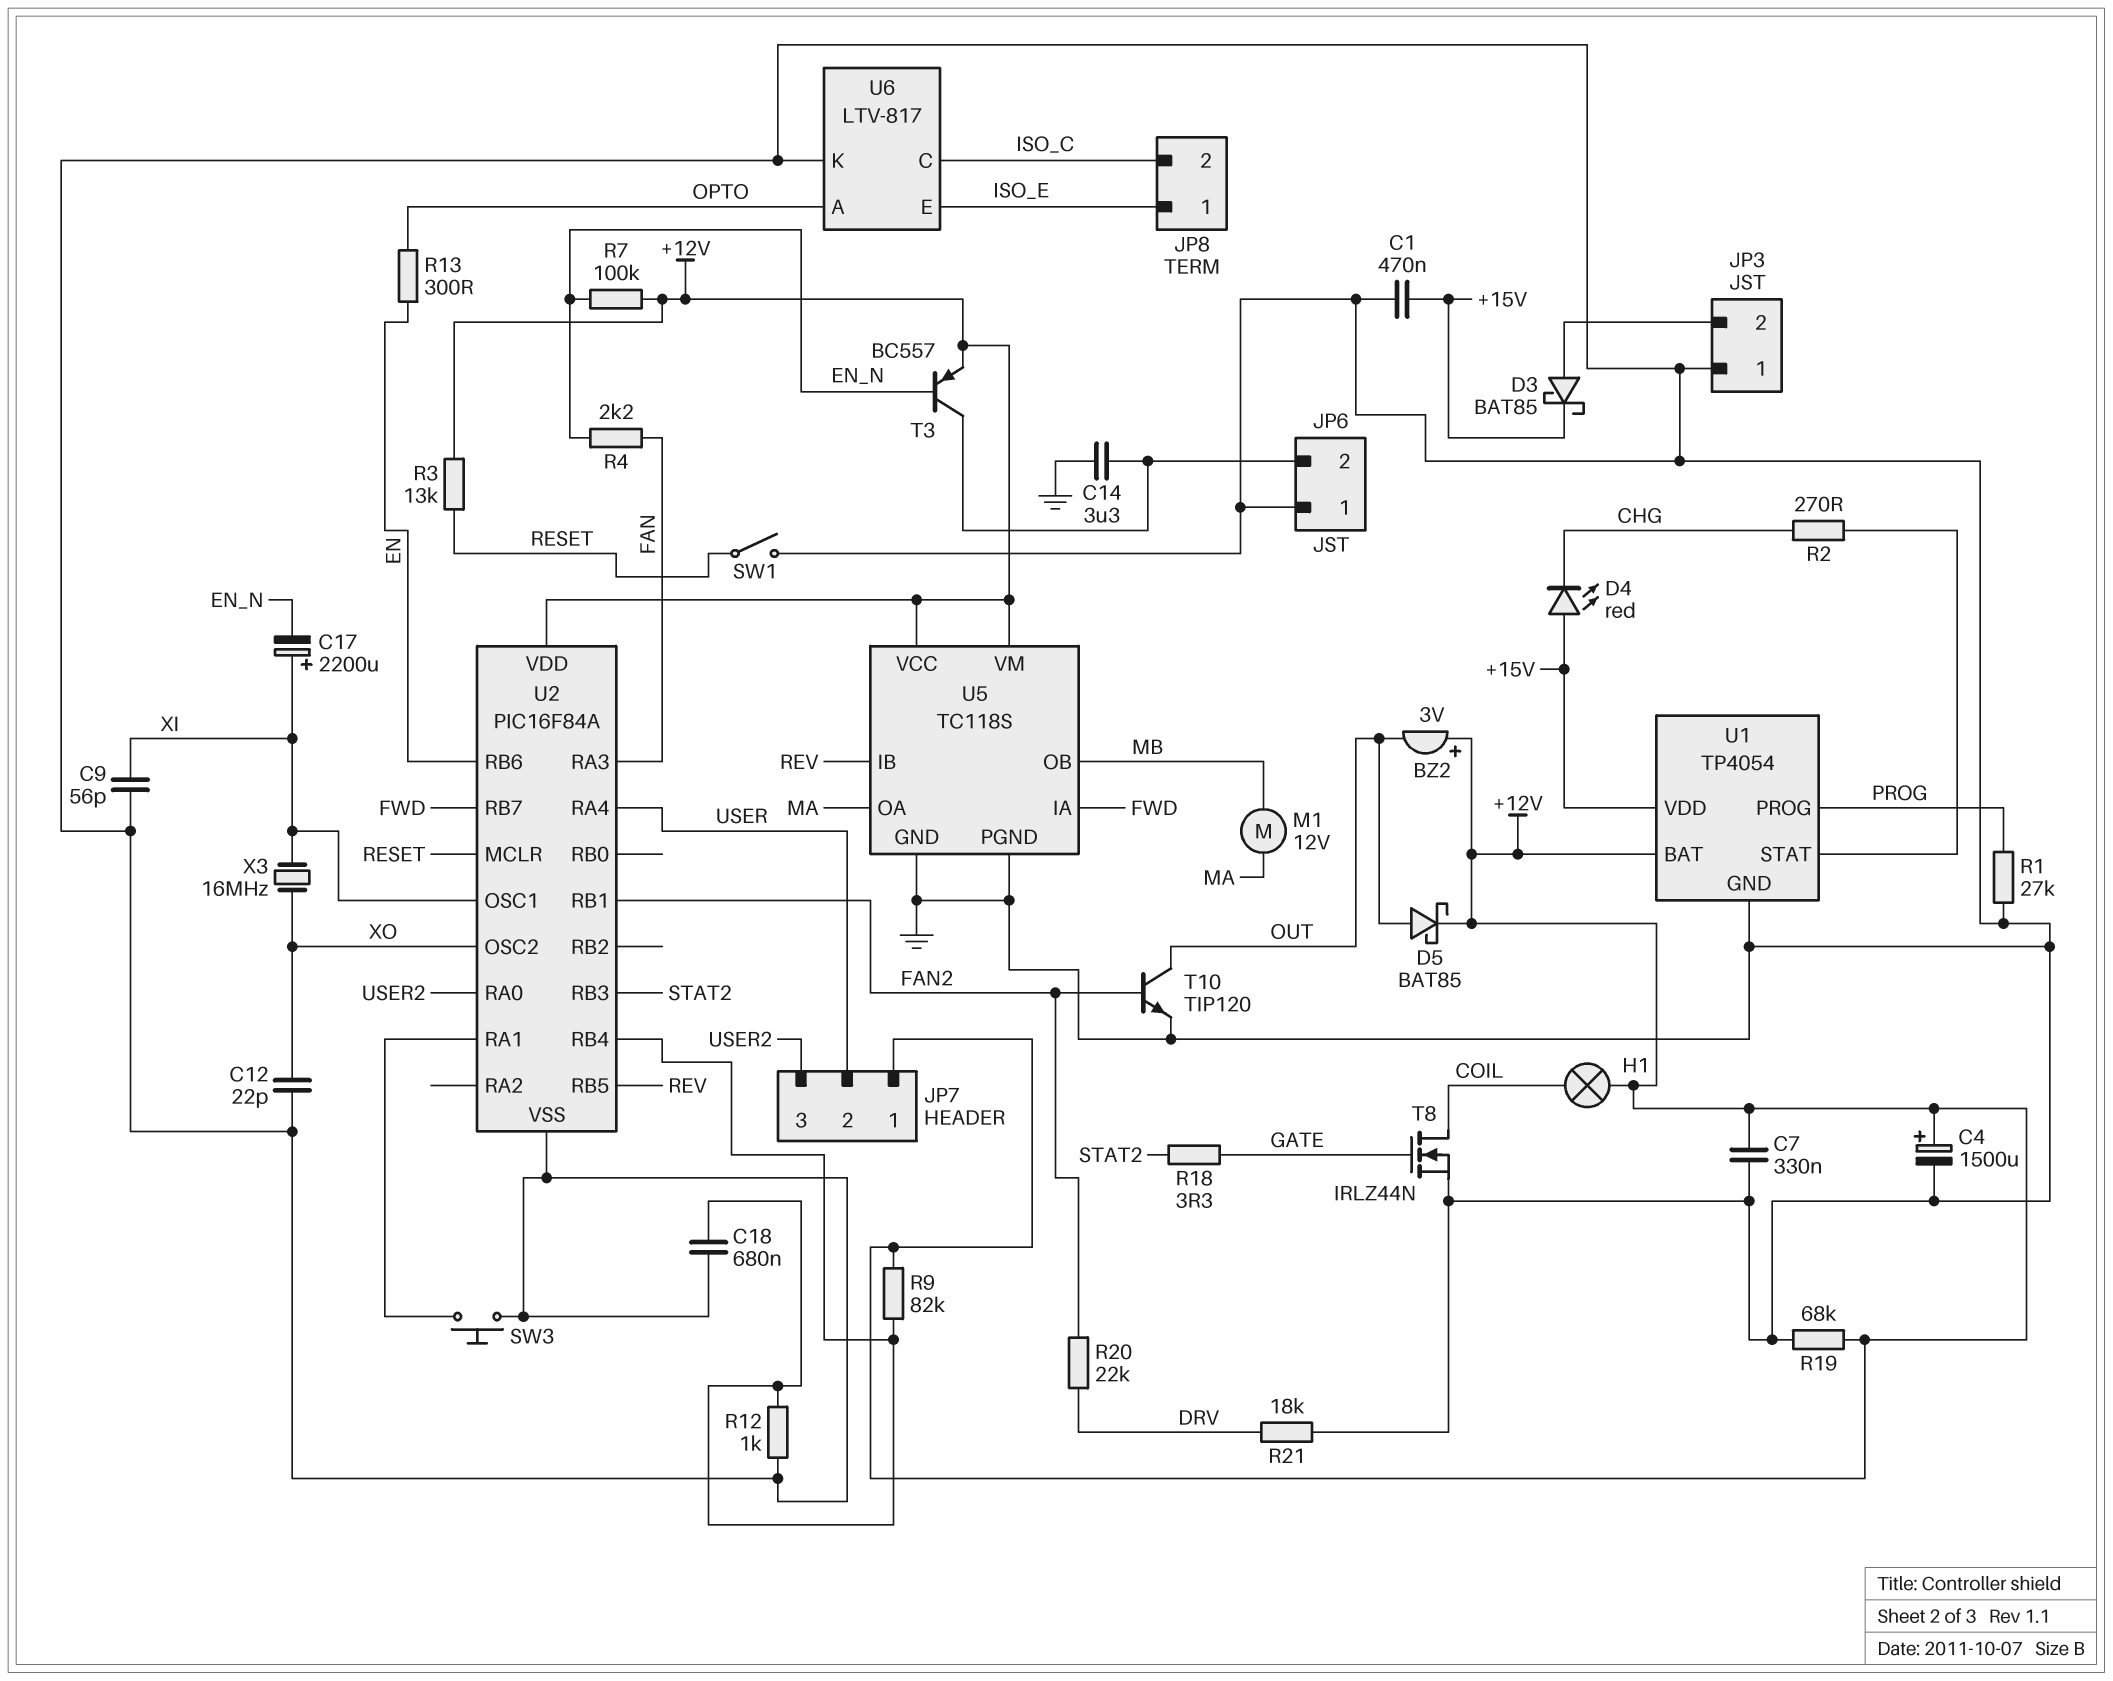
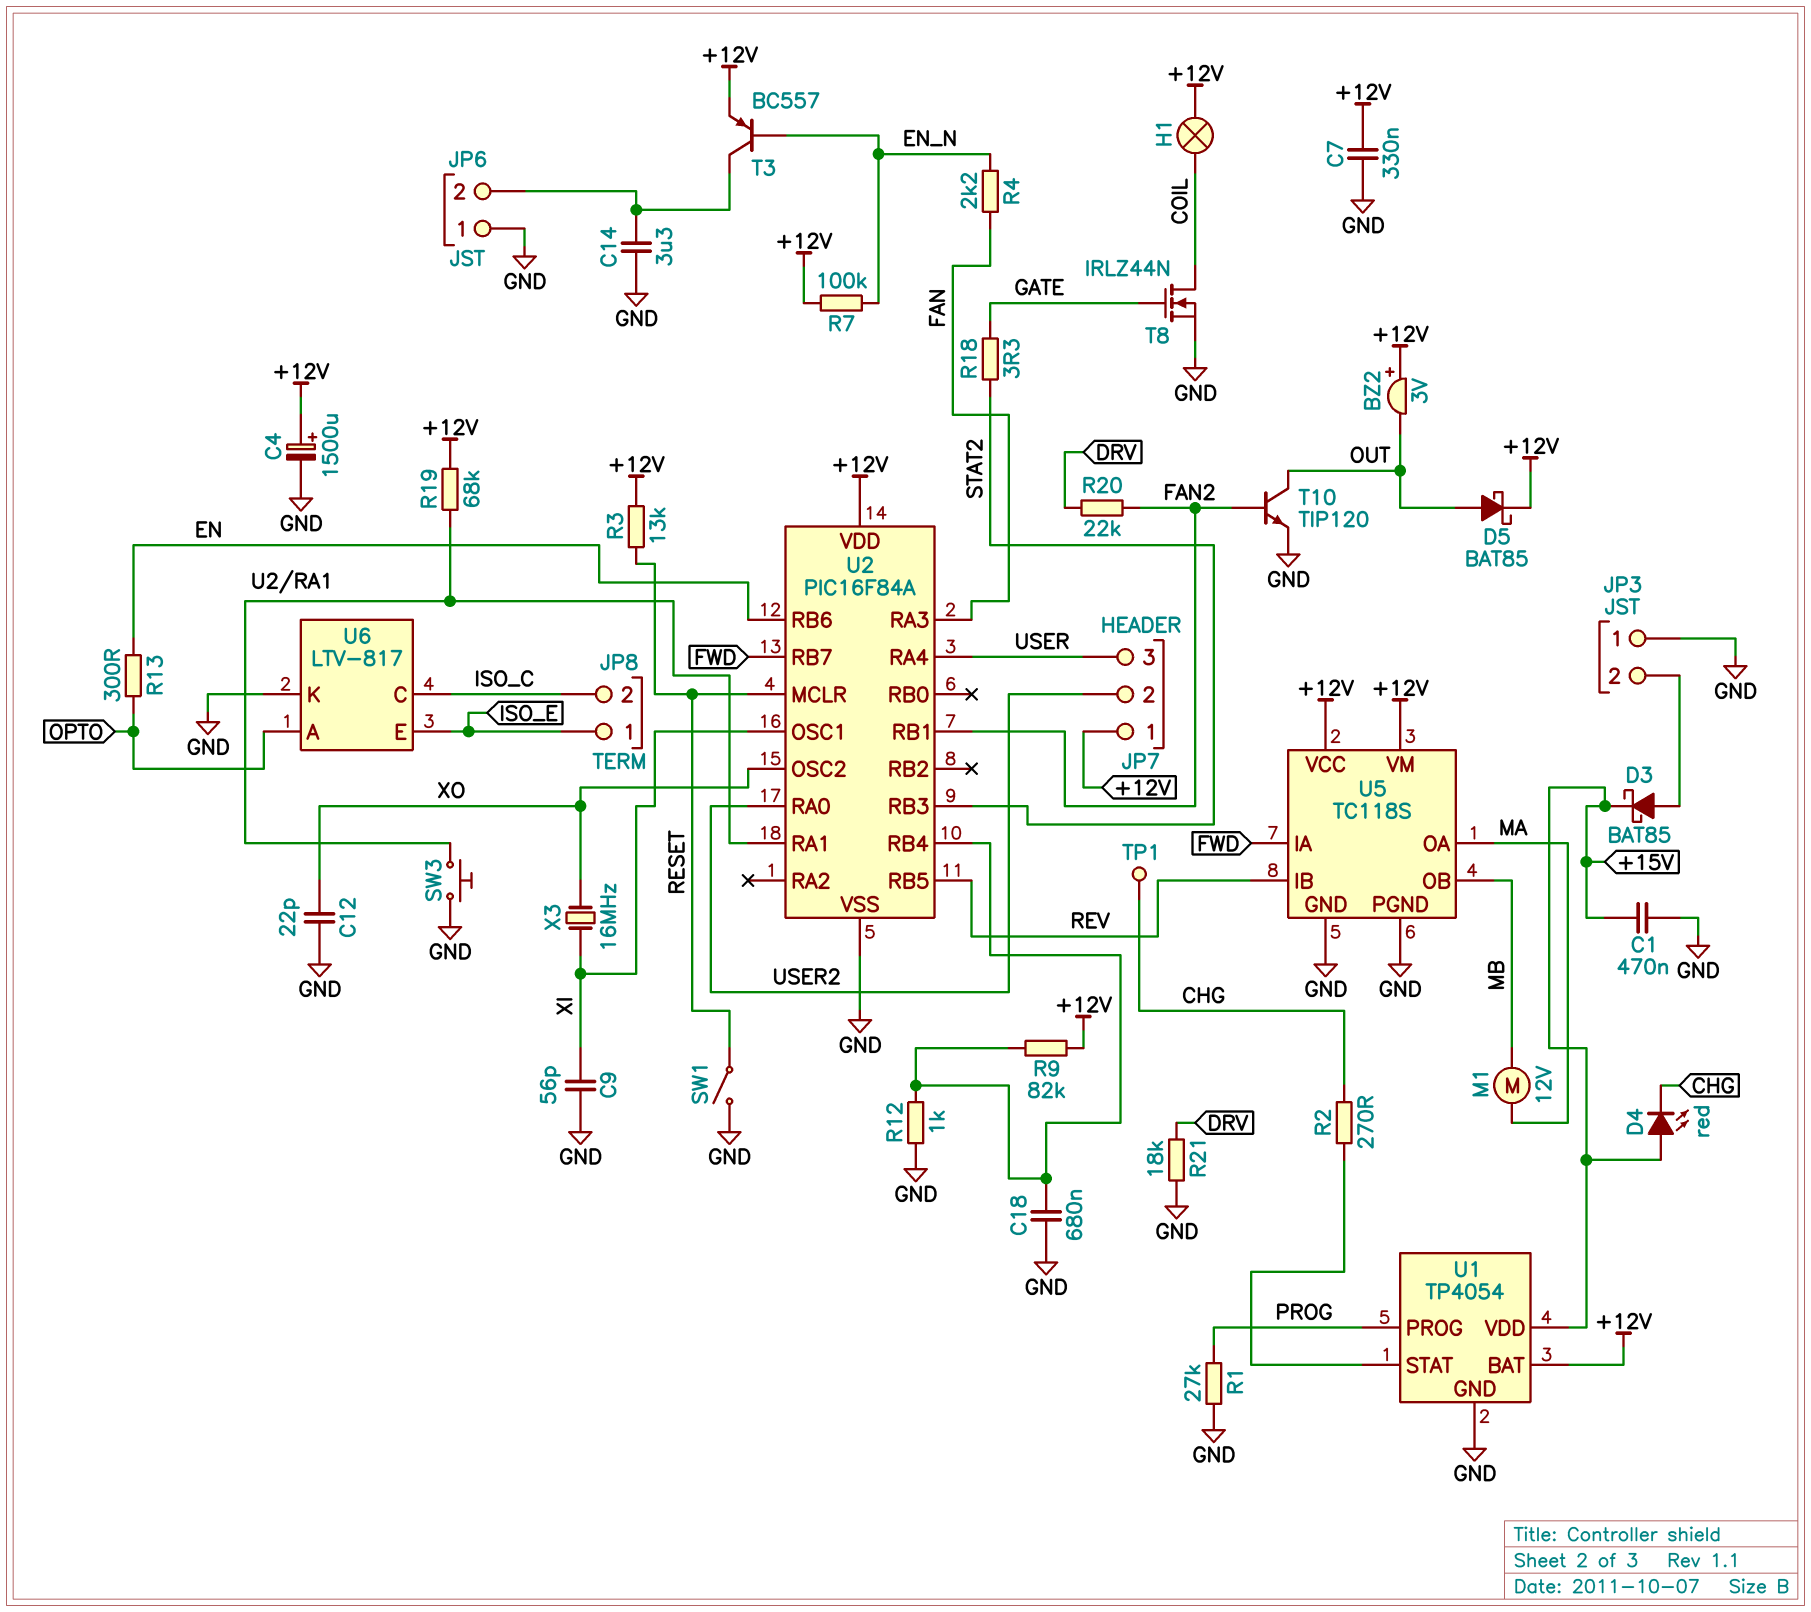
C17: 2200uF (plus XI, minus EN_N) -> none
JP7 pin 2: USER -> USER2
JP7 pin 3: USER2 -> USER
R19: 68k (+12V, GND) -> 68k (+12V, U2/RA1)
TP1: none -> test point (CHG)

